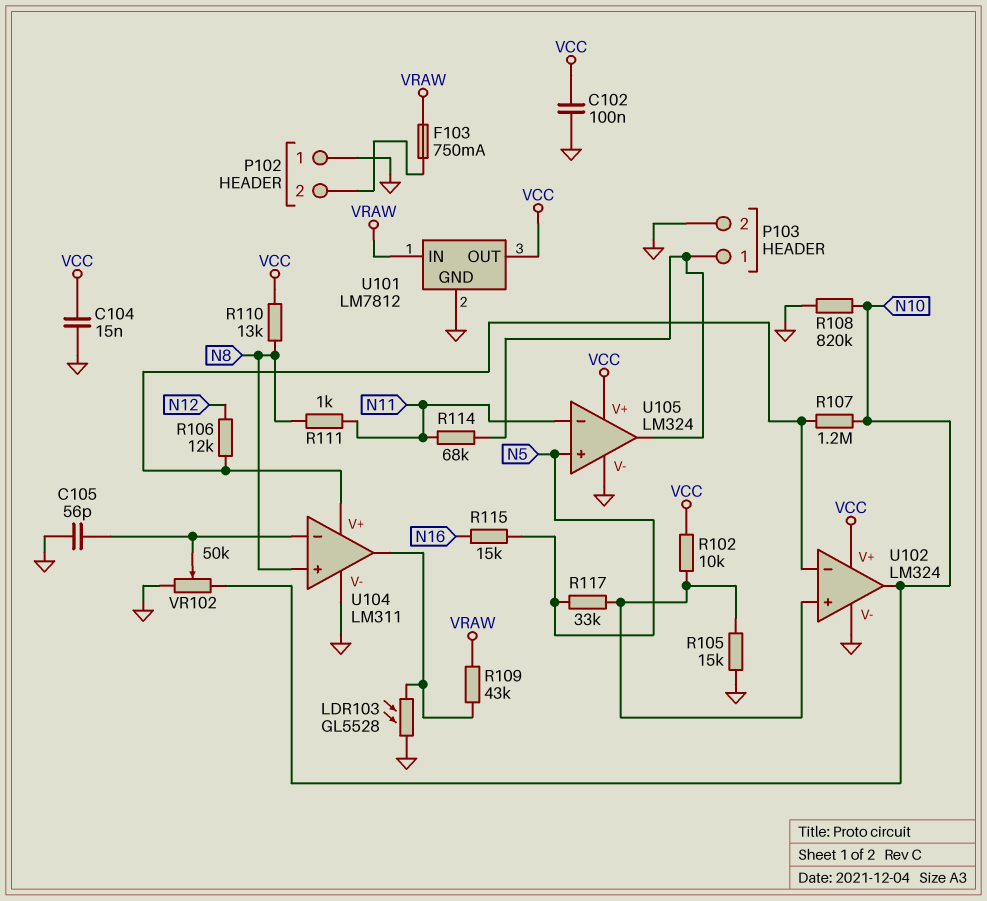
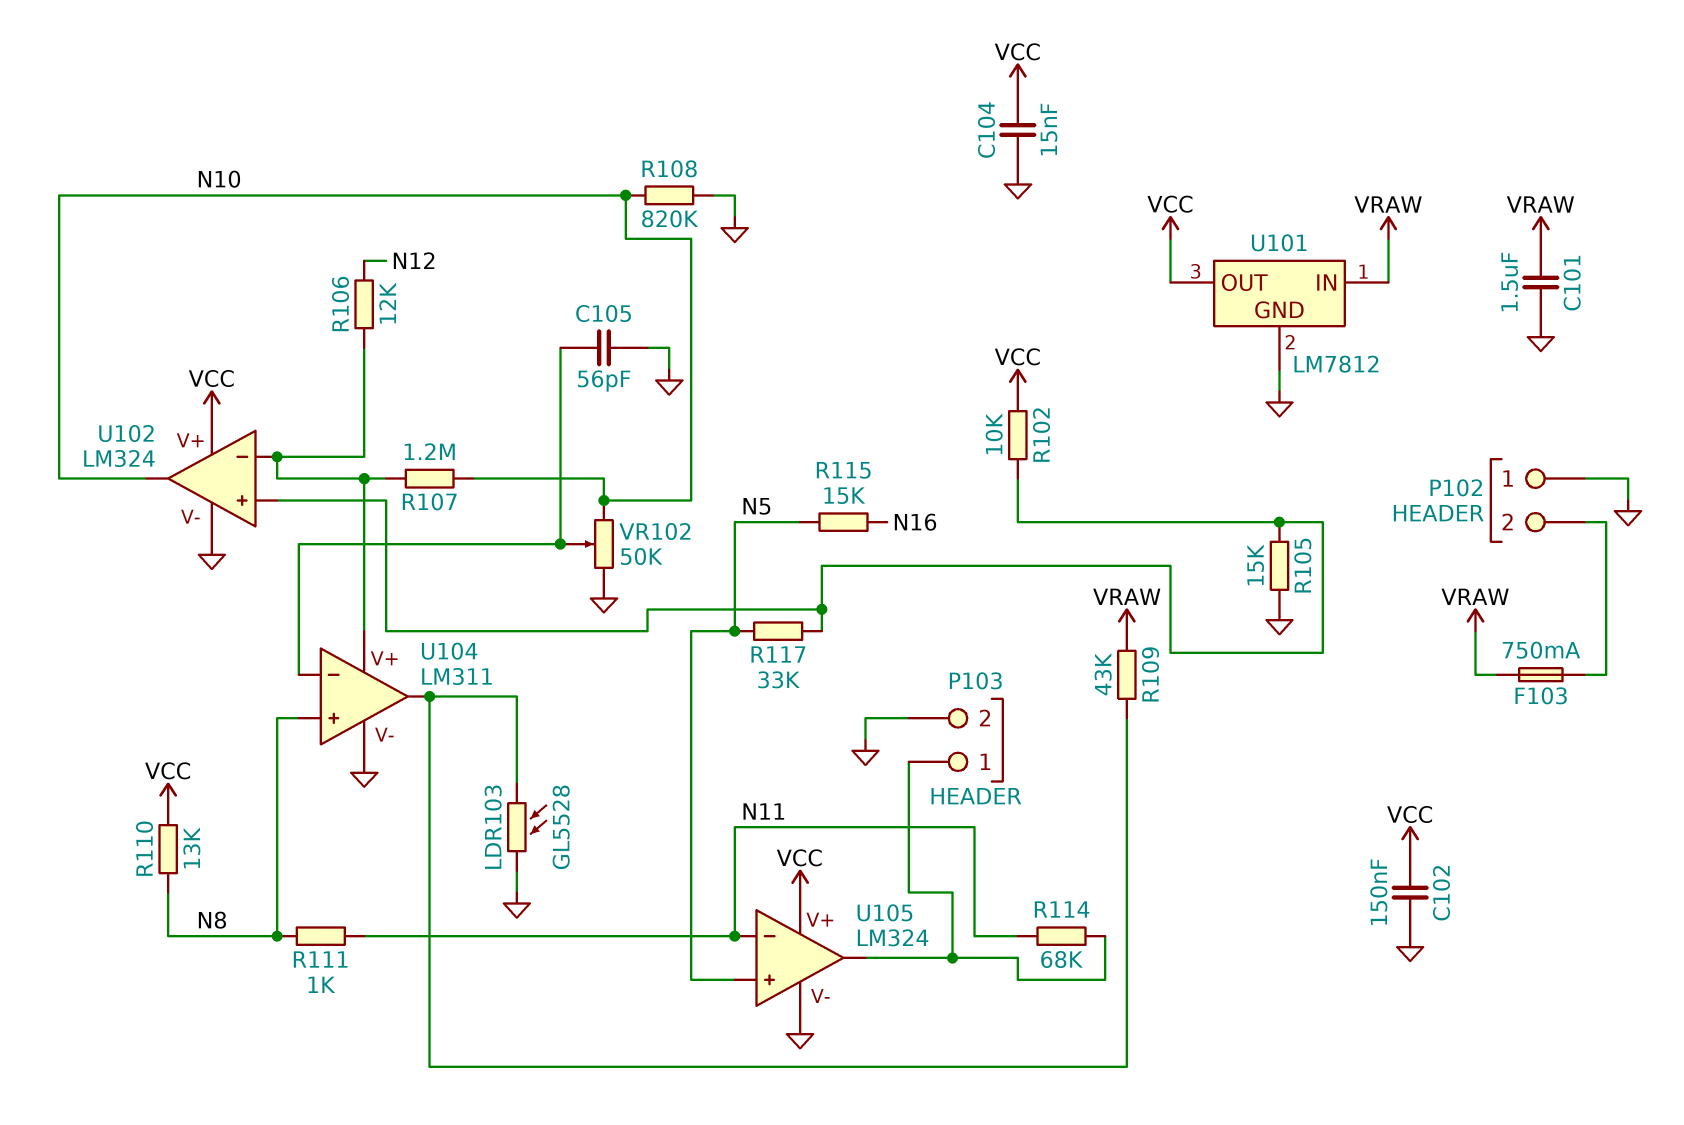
C101: none -> 1.5uF (GND, VRAW)
C102: 100nF (GND, VCC) -> 150nF (GND, VCC)

